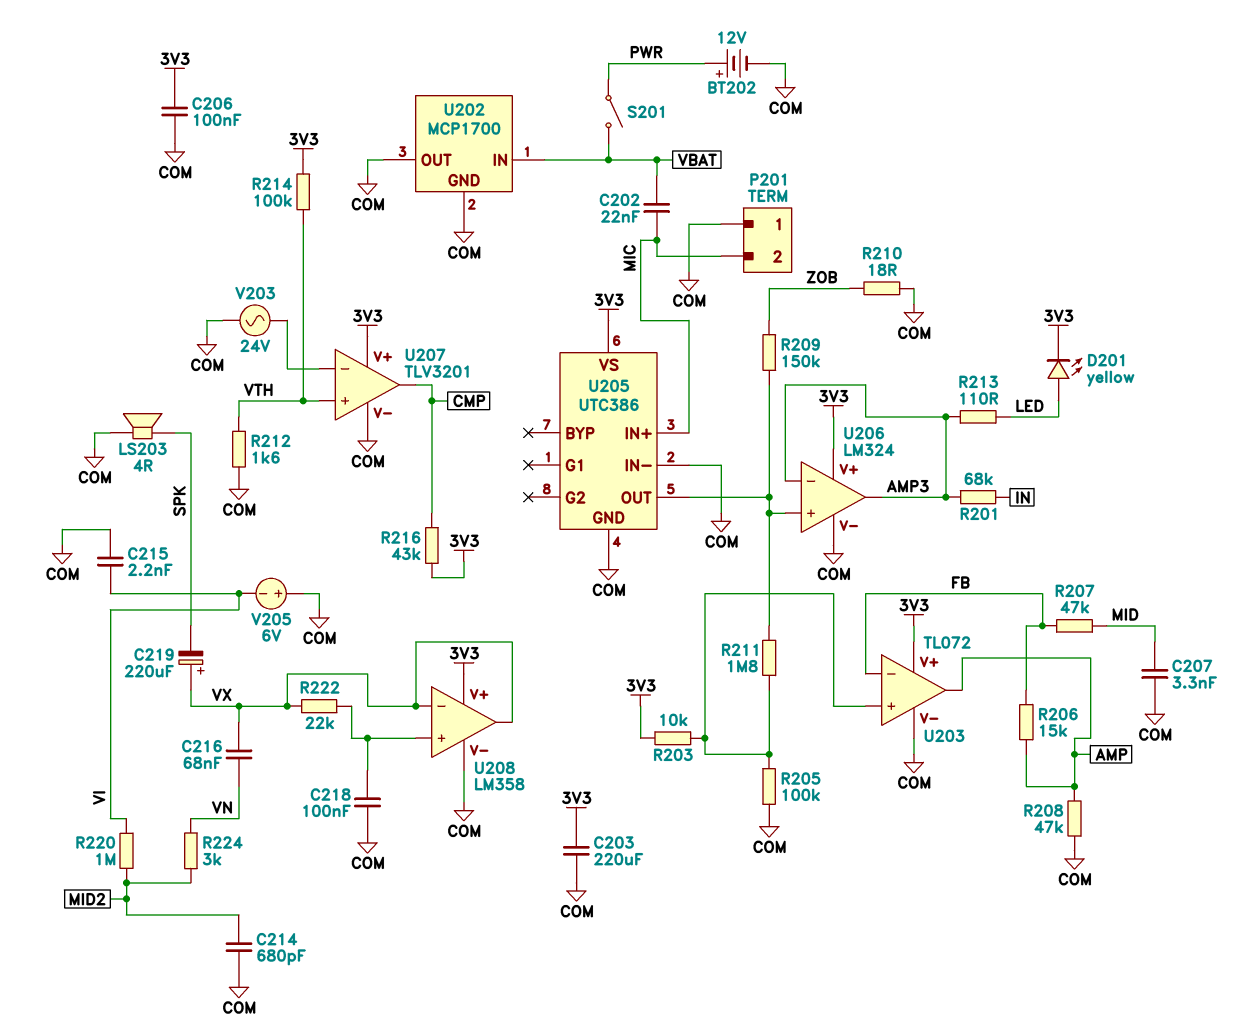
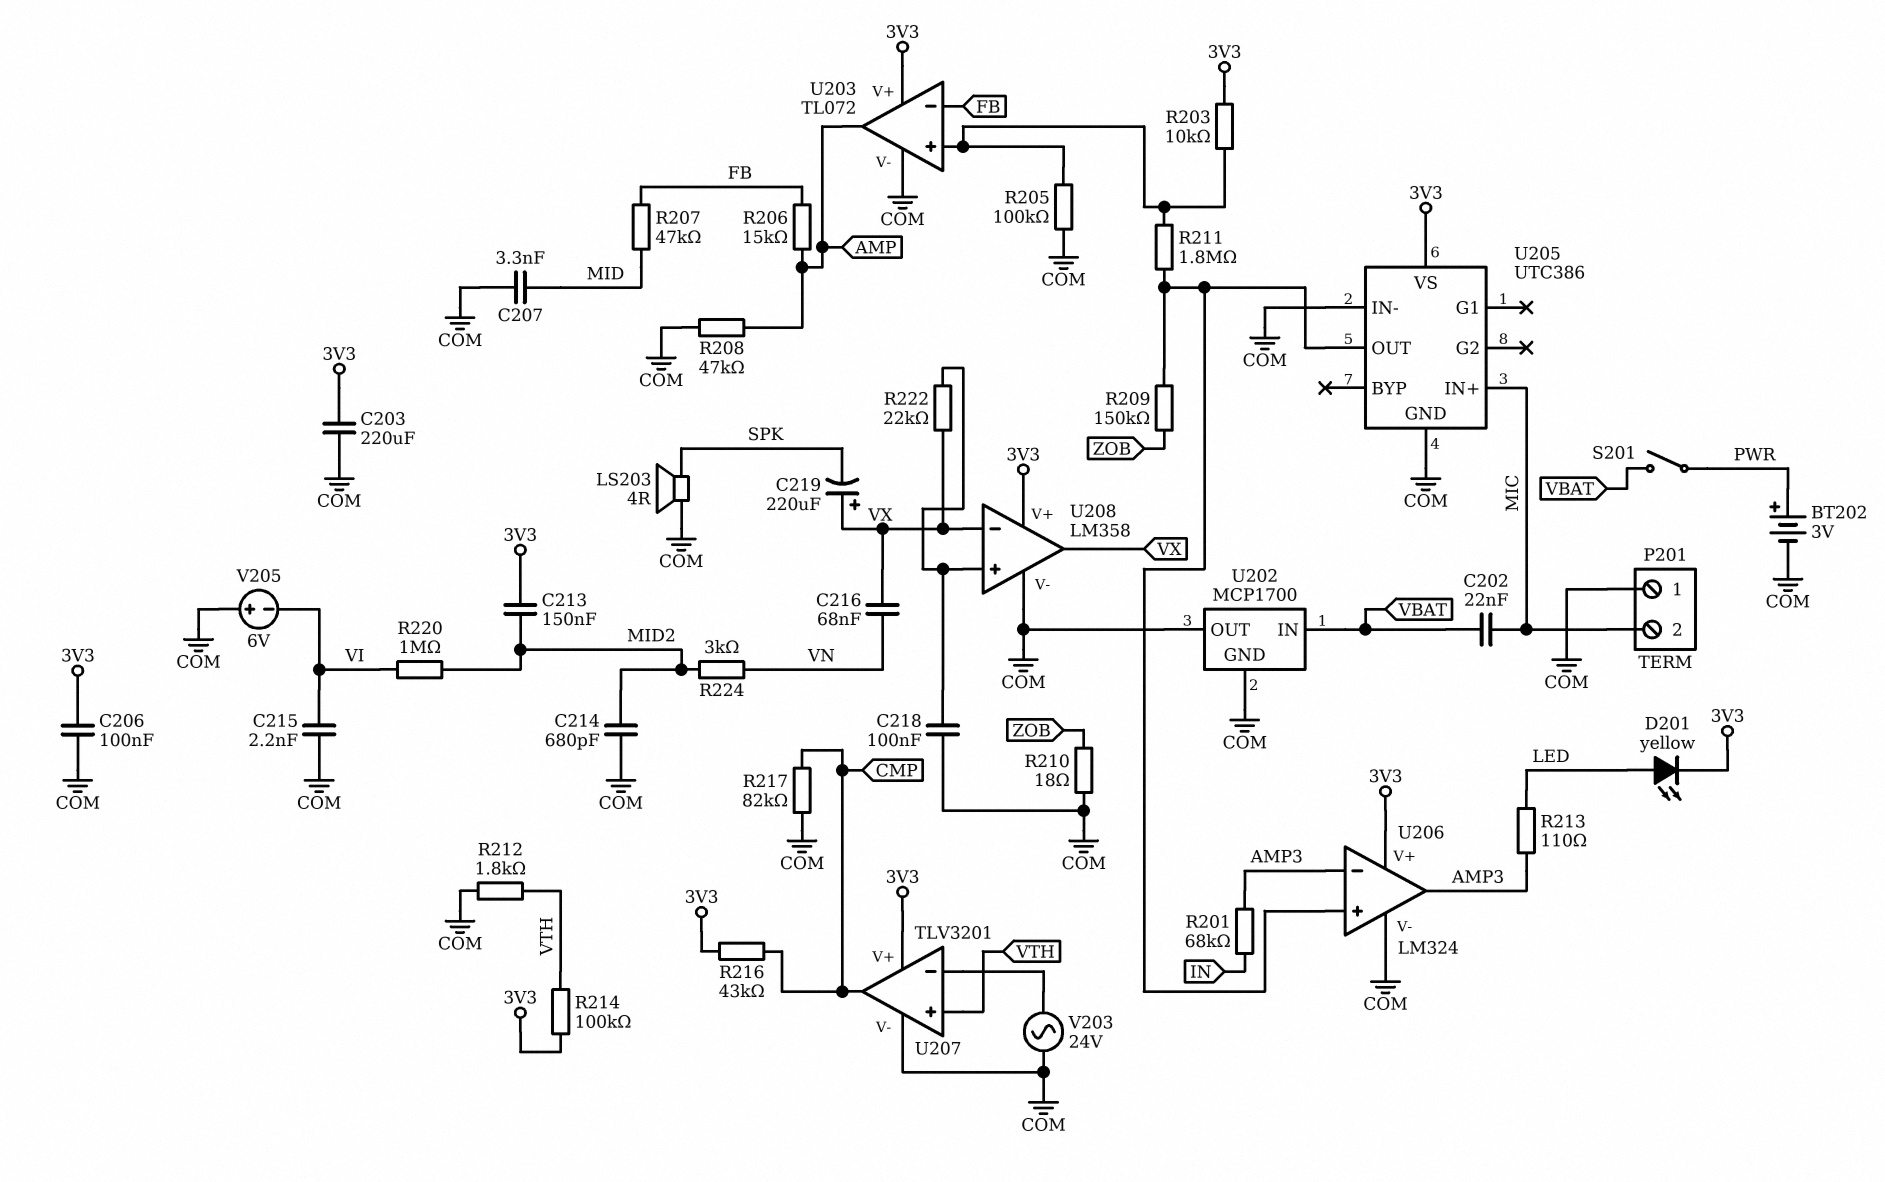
BT202: 12V (plus PWR, minus COM) -> 3V (plus PWR, minus COM)
C213: none -> 150nF (3V3, MID2)
R212: 1.6k (COM, VTH) -> 1.8k (COM, VTH)
R217: none -> 82k (CMP, COM)

